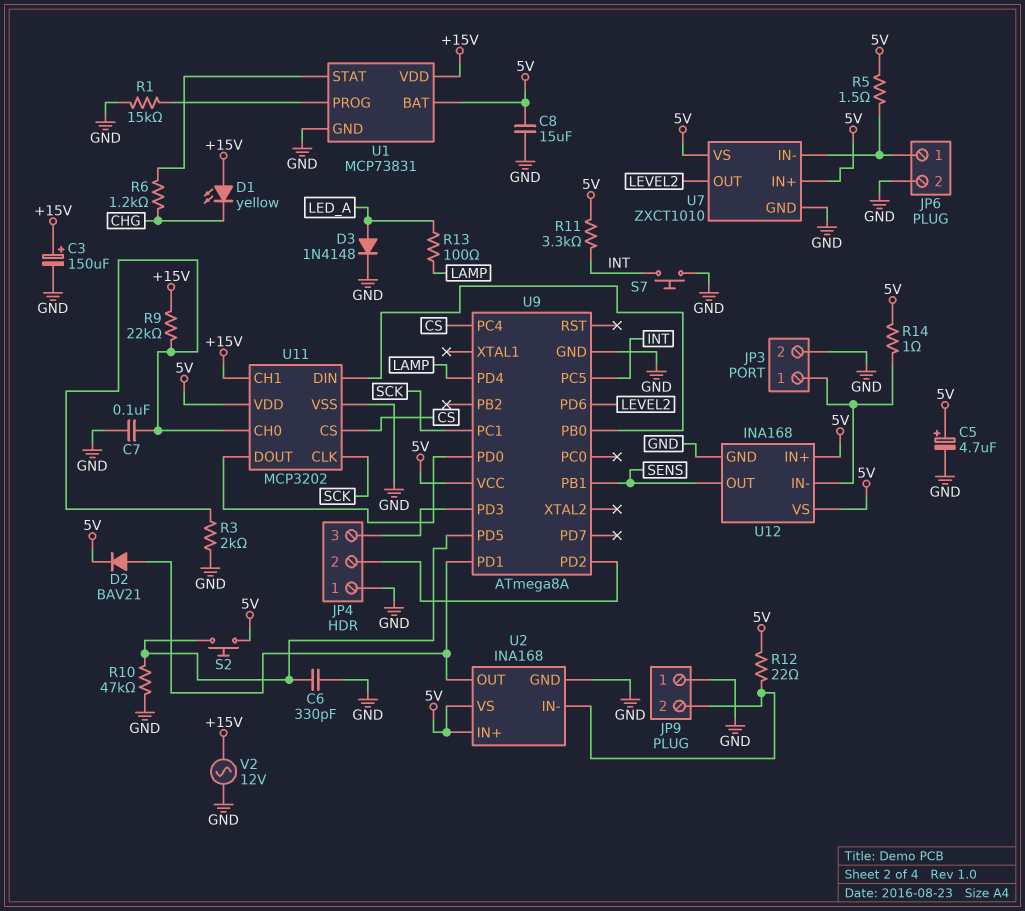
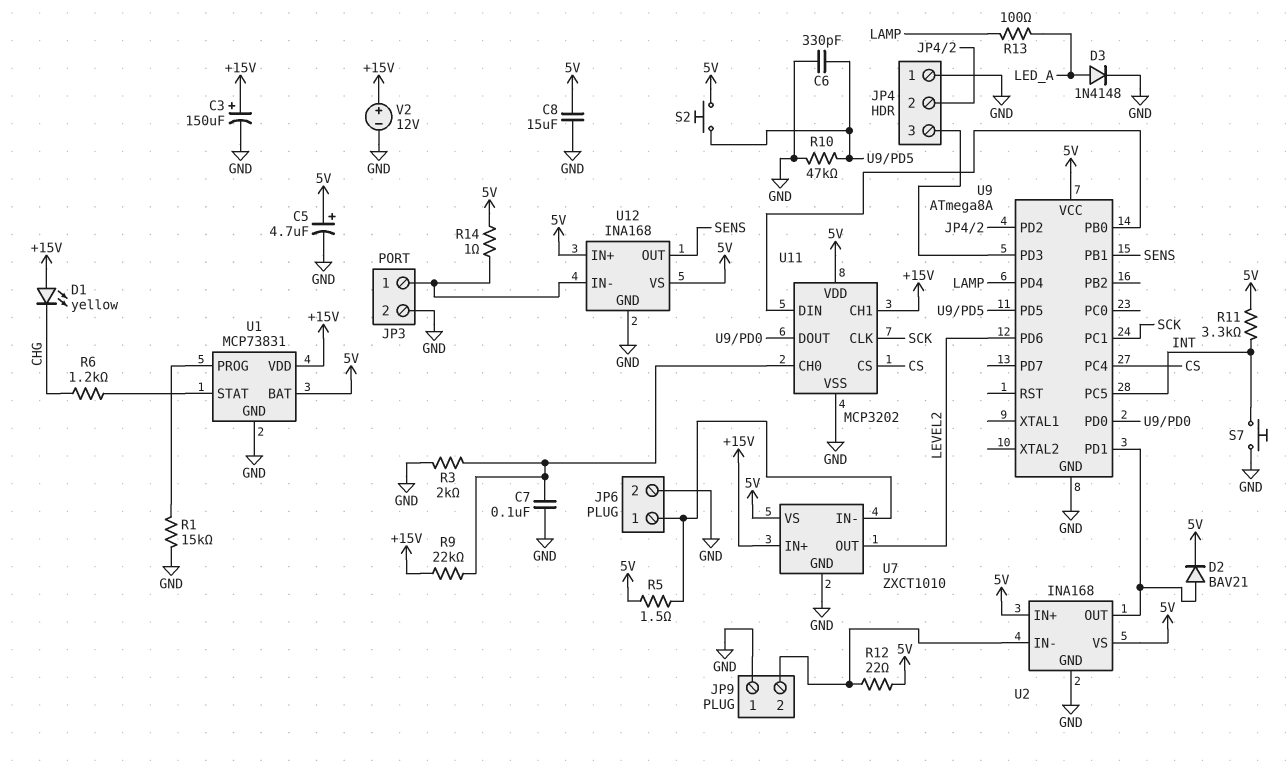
U7 pin IN+: 5V -> +15V
V2: AC 12V (+15V, GND) -> 12V (plus +15V, minus GND)

